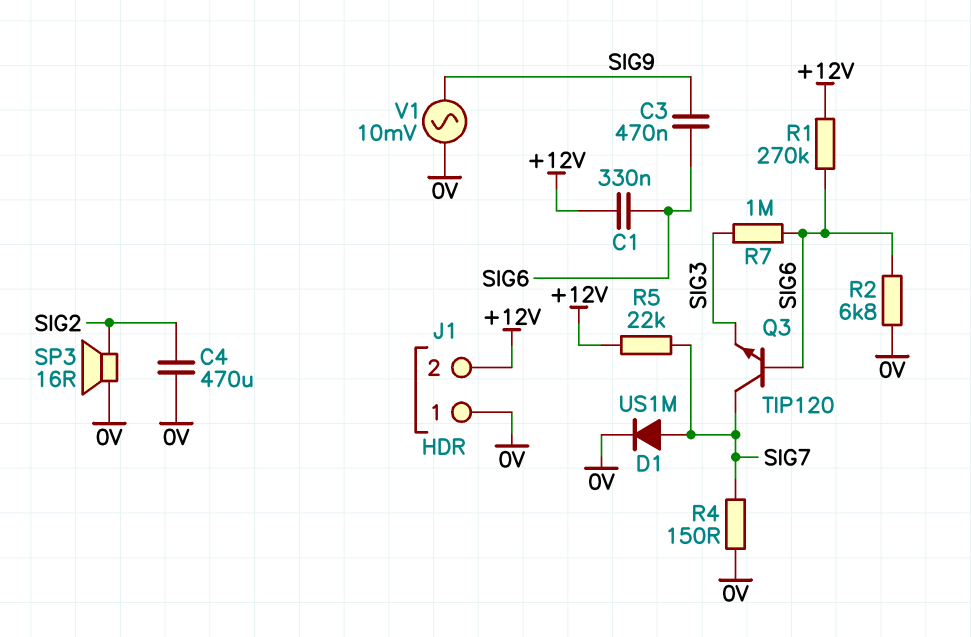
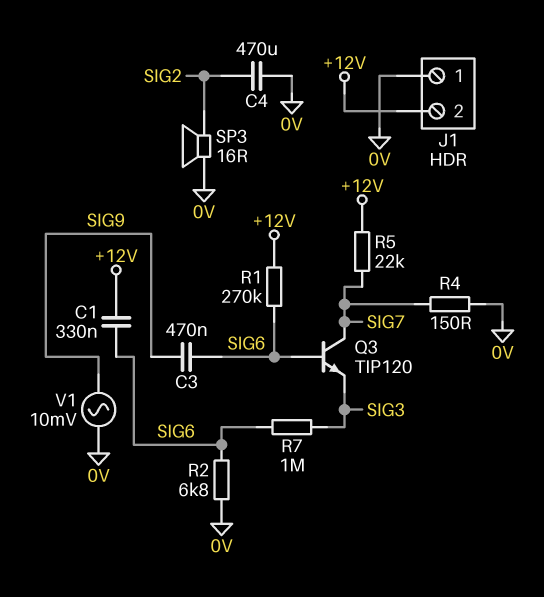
D1: diode US1M (A SIG7, K 0V) -> none

